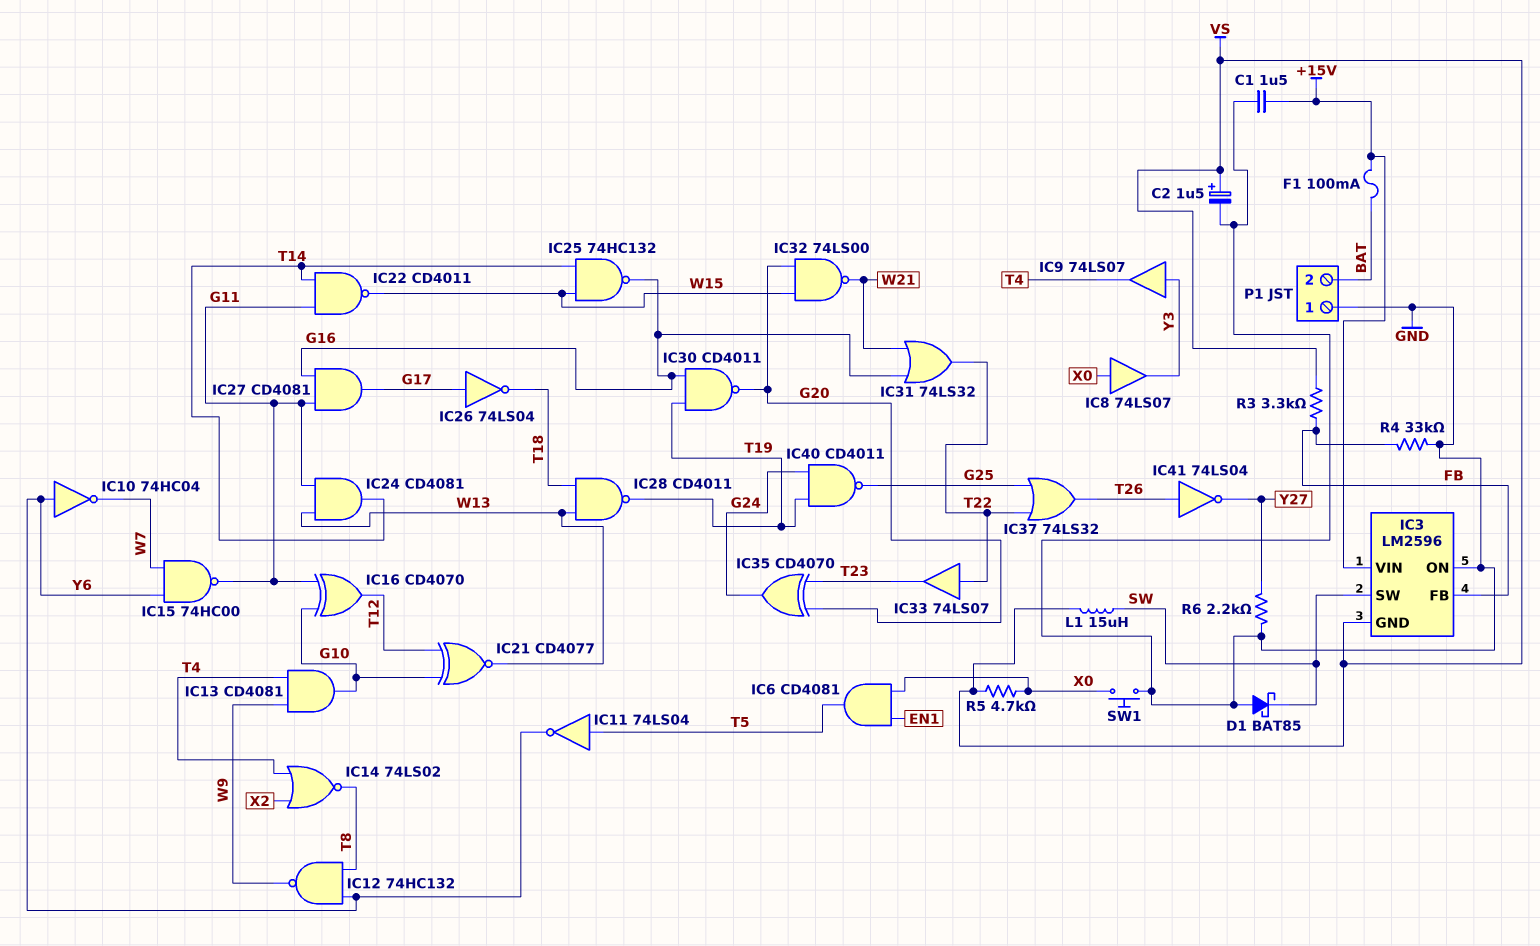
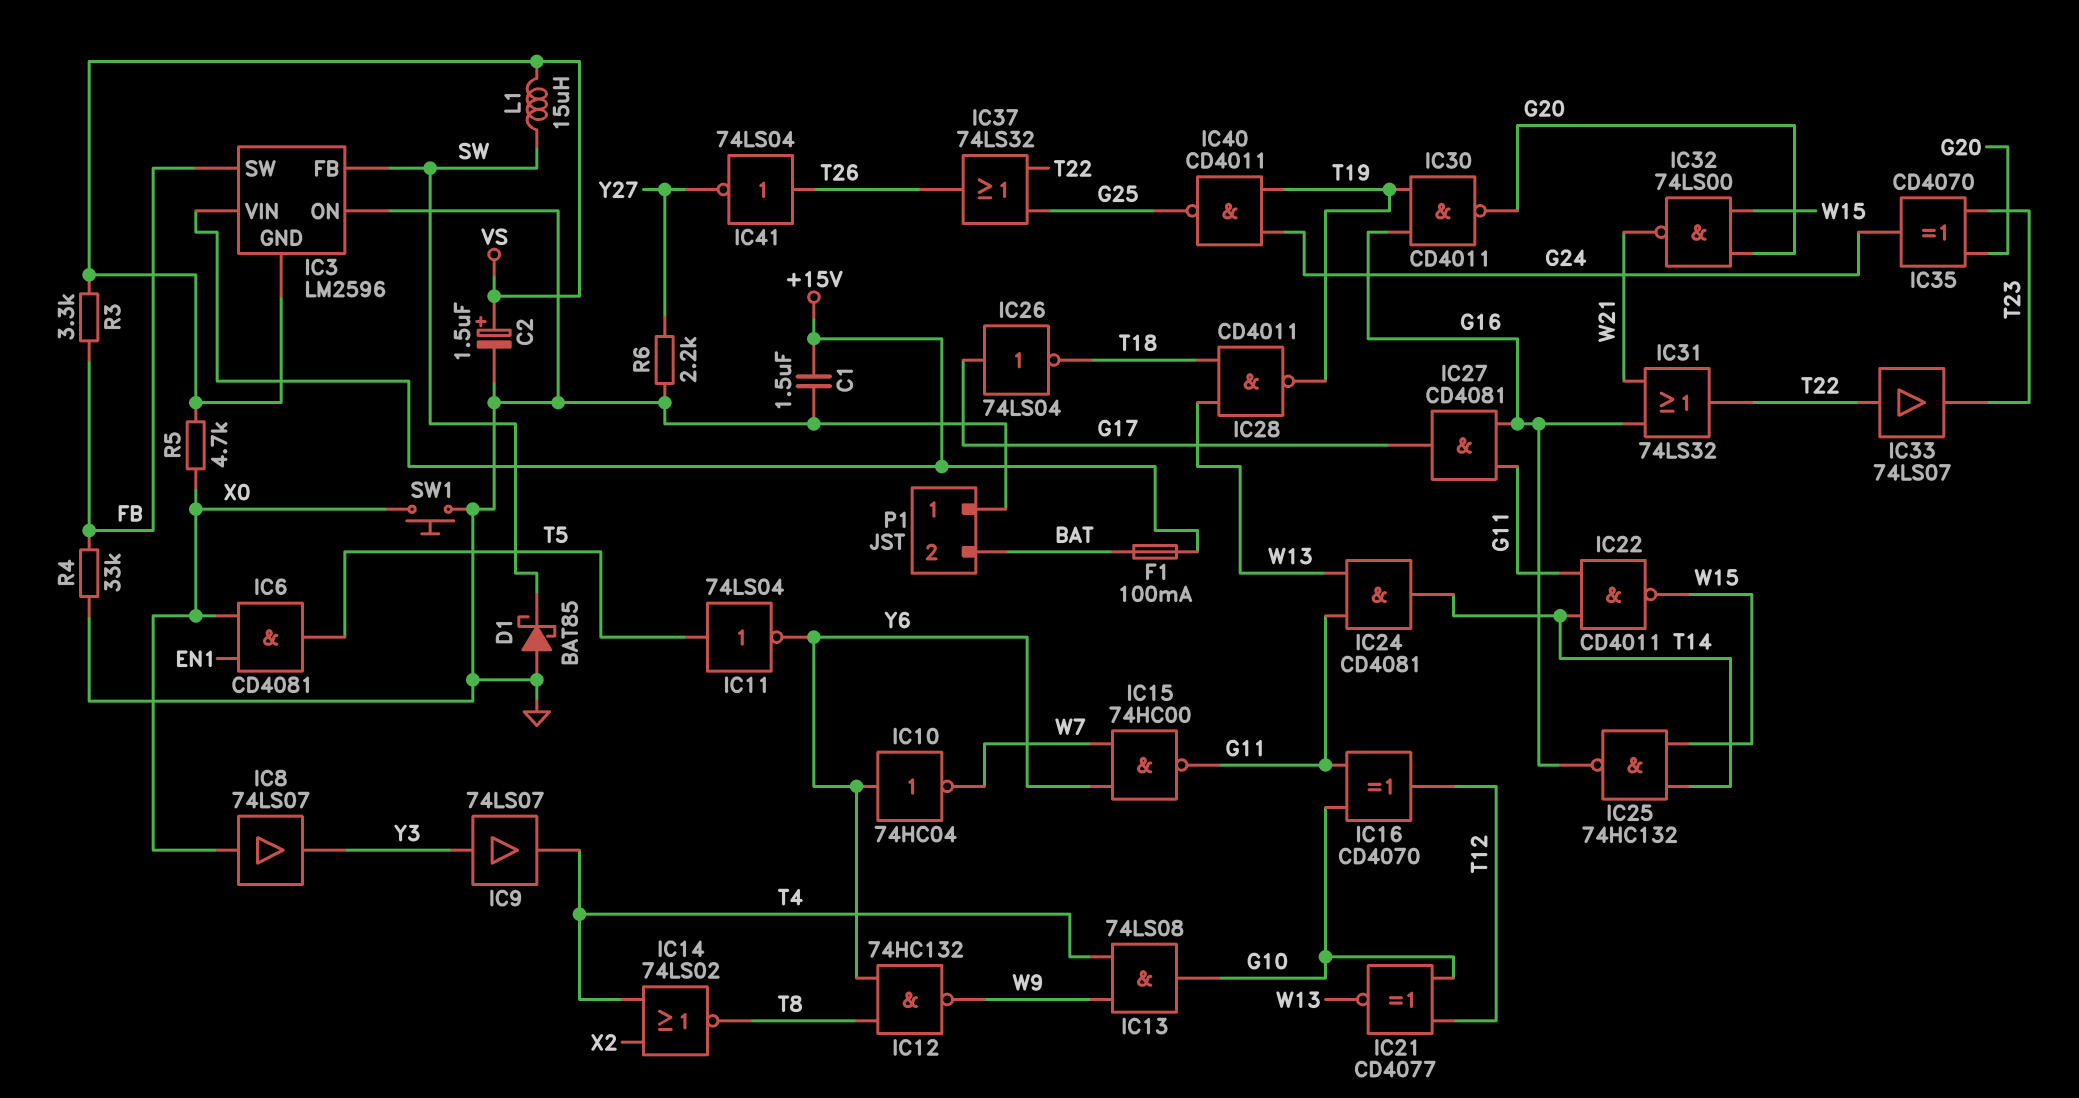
IC3 pin FB: FB -> SW
IC3 pin SW: SW -> FB
IC13: AND CD4081 (in T4, in W9, out G10) -> AND 74LS08 (in T4, in W9, out G10)

